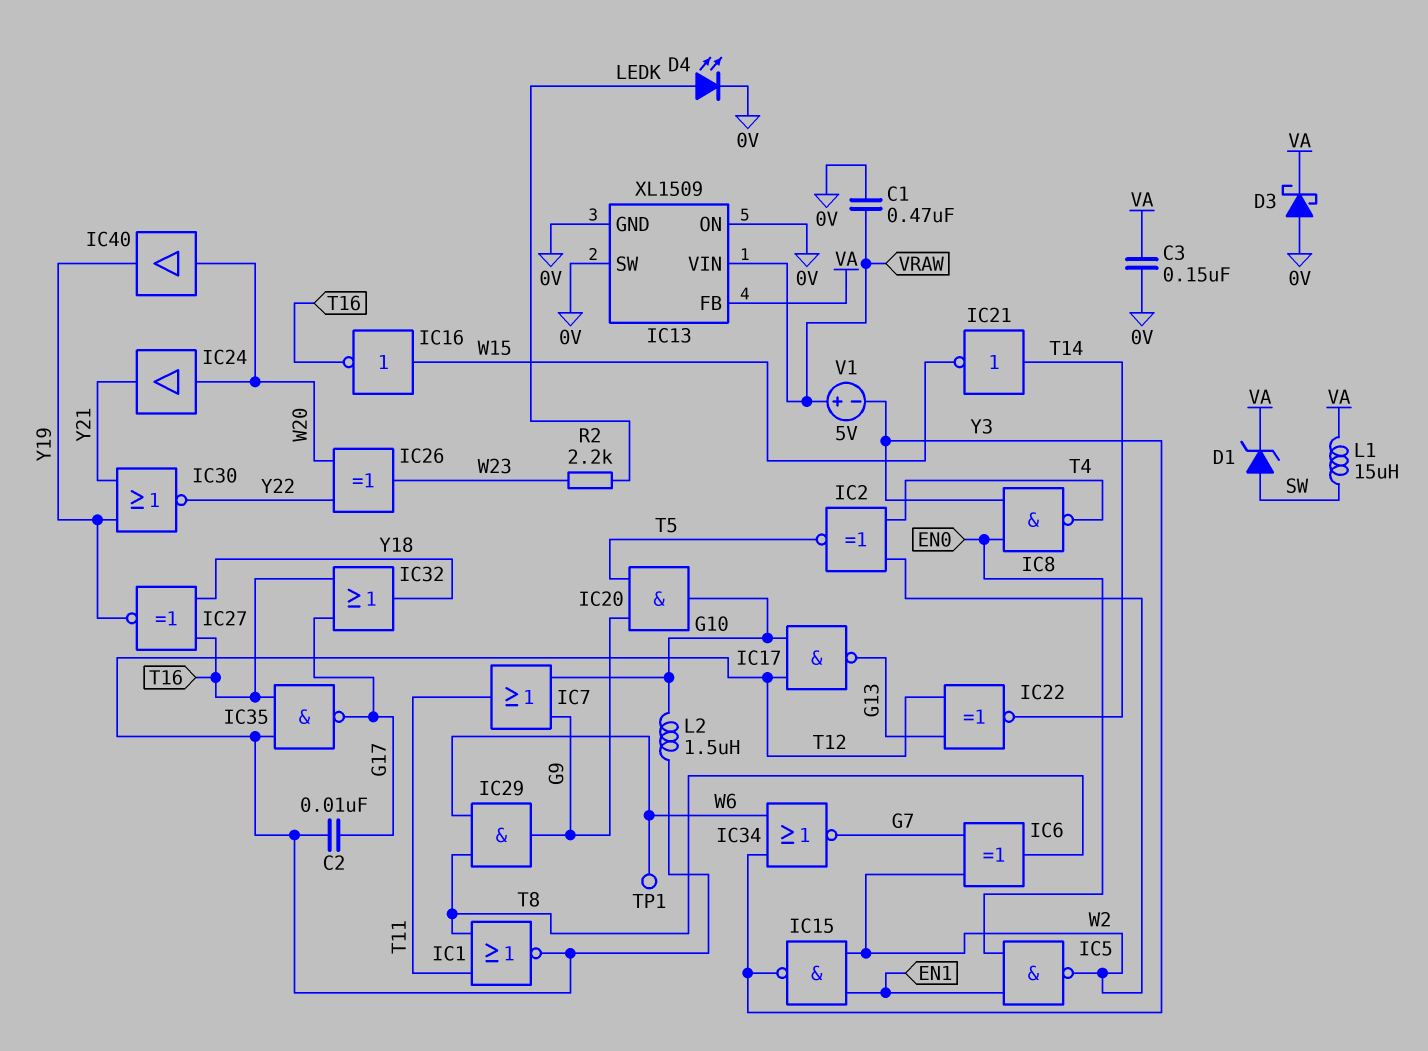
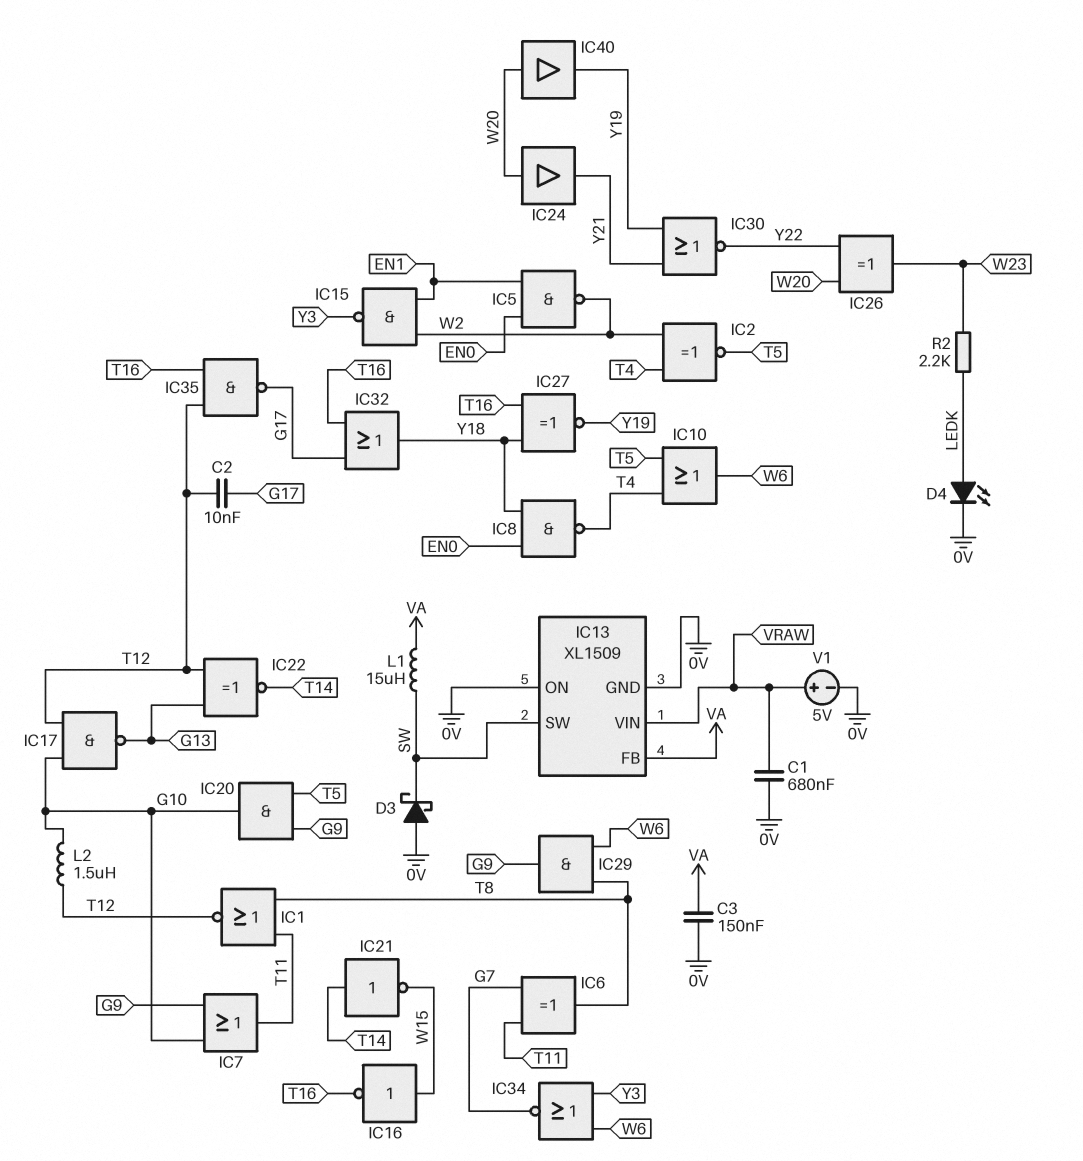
C1: 470nF (0V, VRAW) -> 680nF (0V, VRAW)
D1: zener (A SW, K VA) -> none
D3: schottky (A 0V, K VA) -> schottky (A 0V, K SW)
IC6: XOR (in G7, in W2, out T8) -> XOR (in G7, in T11, out T8)
IC8: NAND (in EN0, in Y3, out T4) -> NAND (in EN0, in Y18, out T4)
IC10: none -> OR (in T4, in T5, out W6)
IC13 pin SW: 0V -> SW
TP1: test point (W6) -> none
V1: 5V (plus VRAW, minus Y3) -> 5V (plus VRAW, minus 0V)

